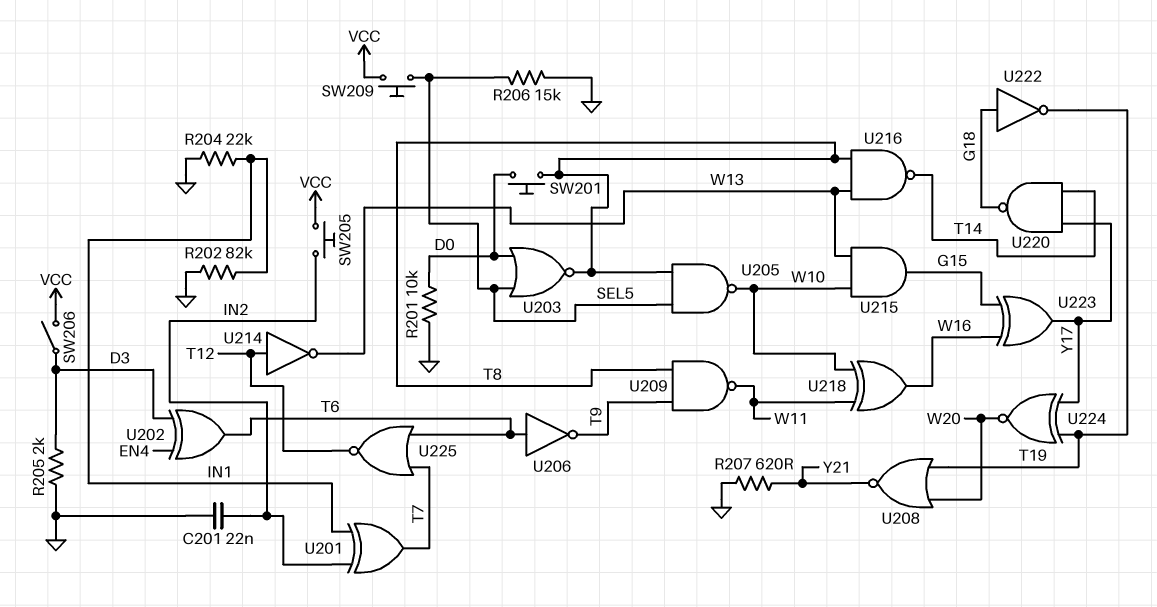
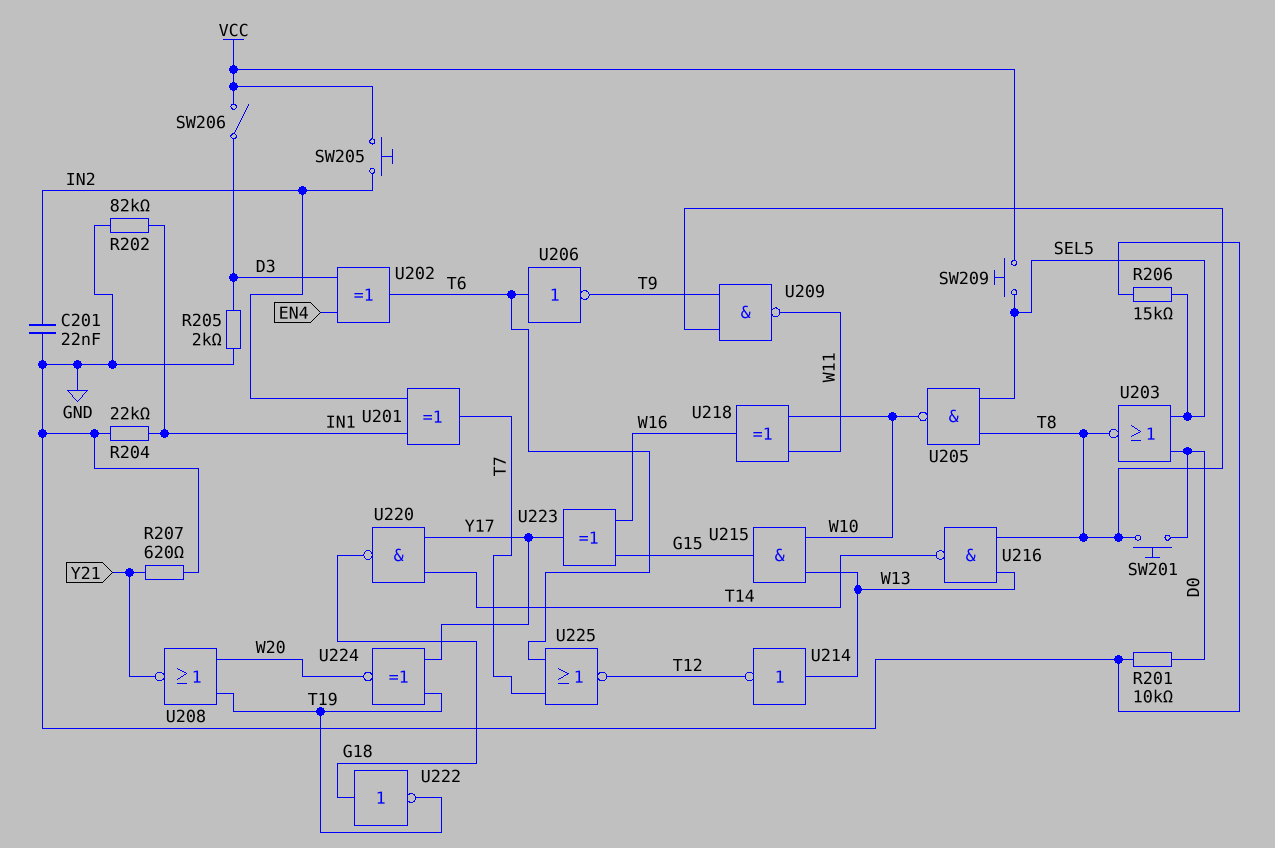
U214: NOT (in T12, out W13) -> NOT (in W13, out T12)

